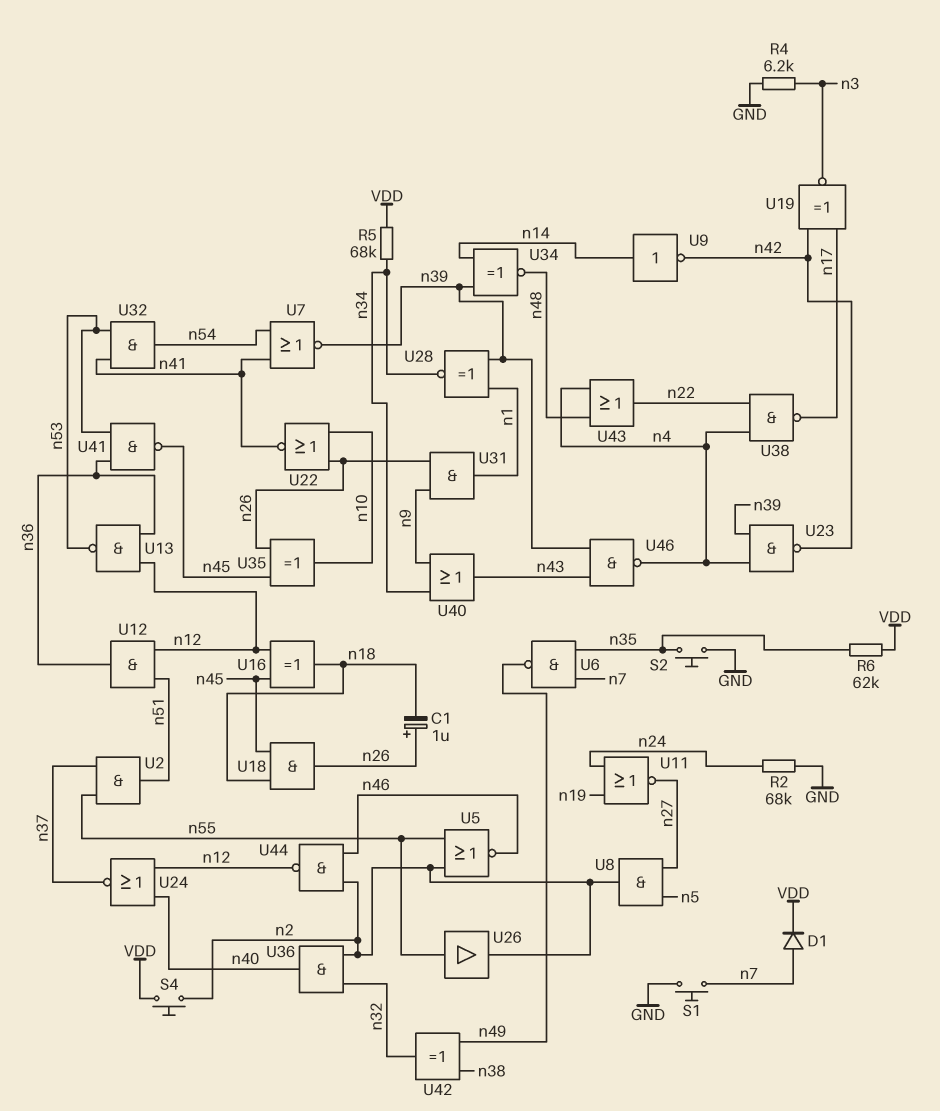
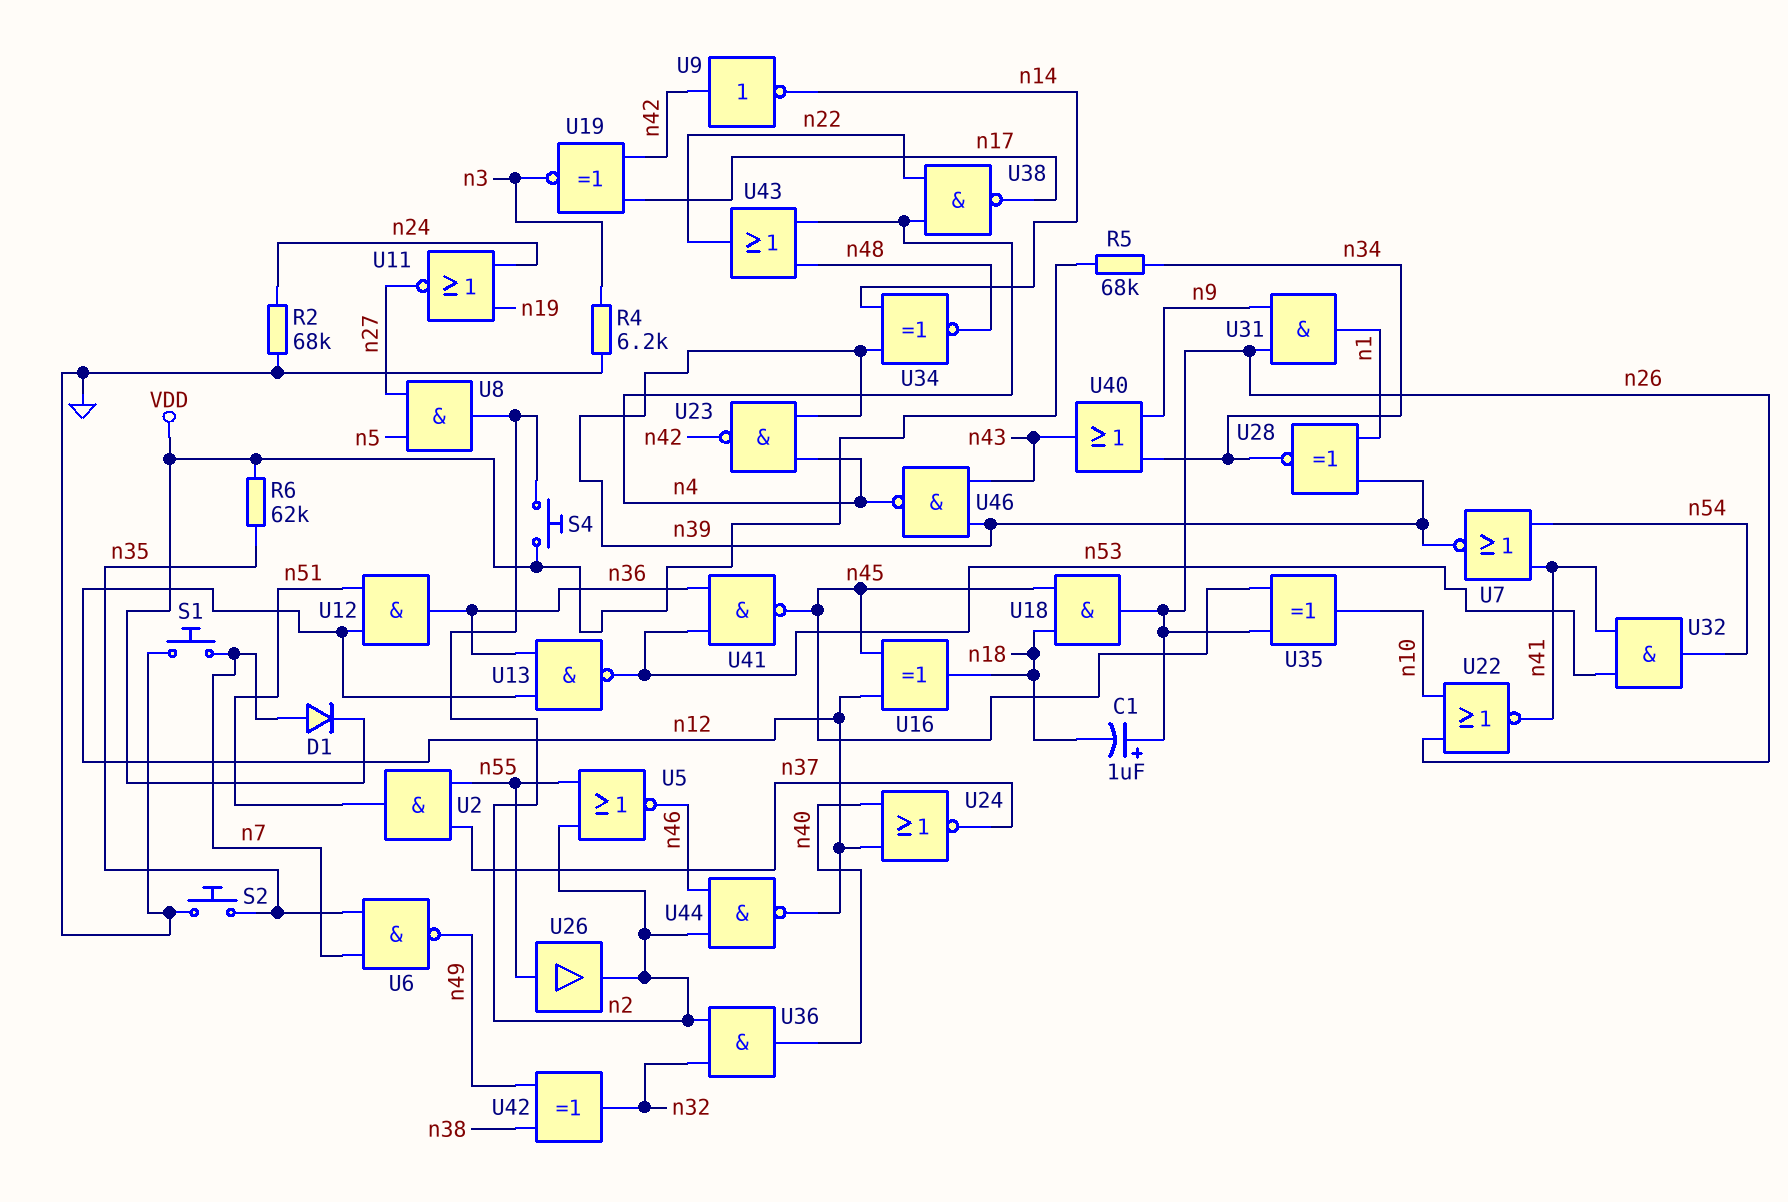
U9: NOT (in n14, out n42) -> NOT (in n42, out n14)

